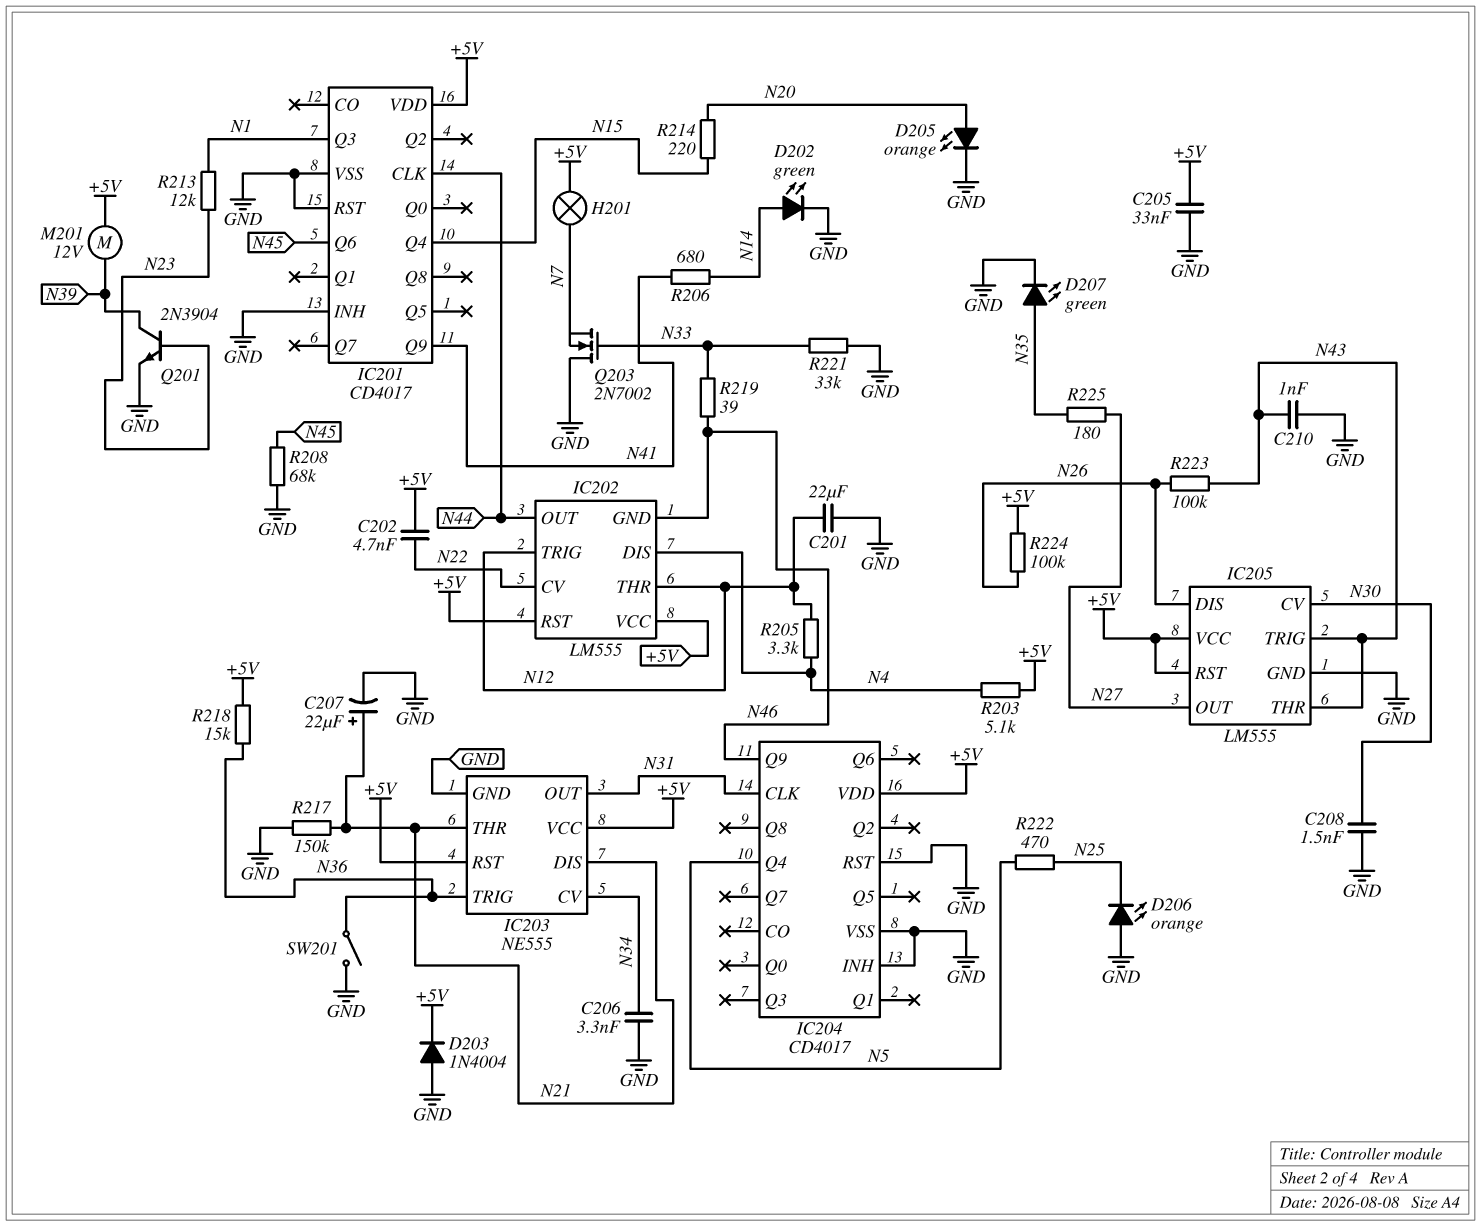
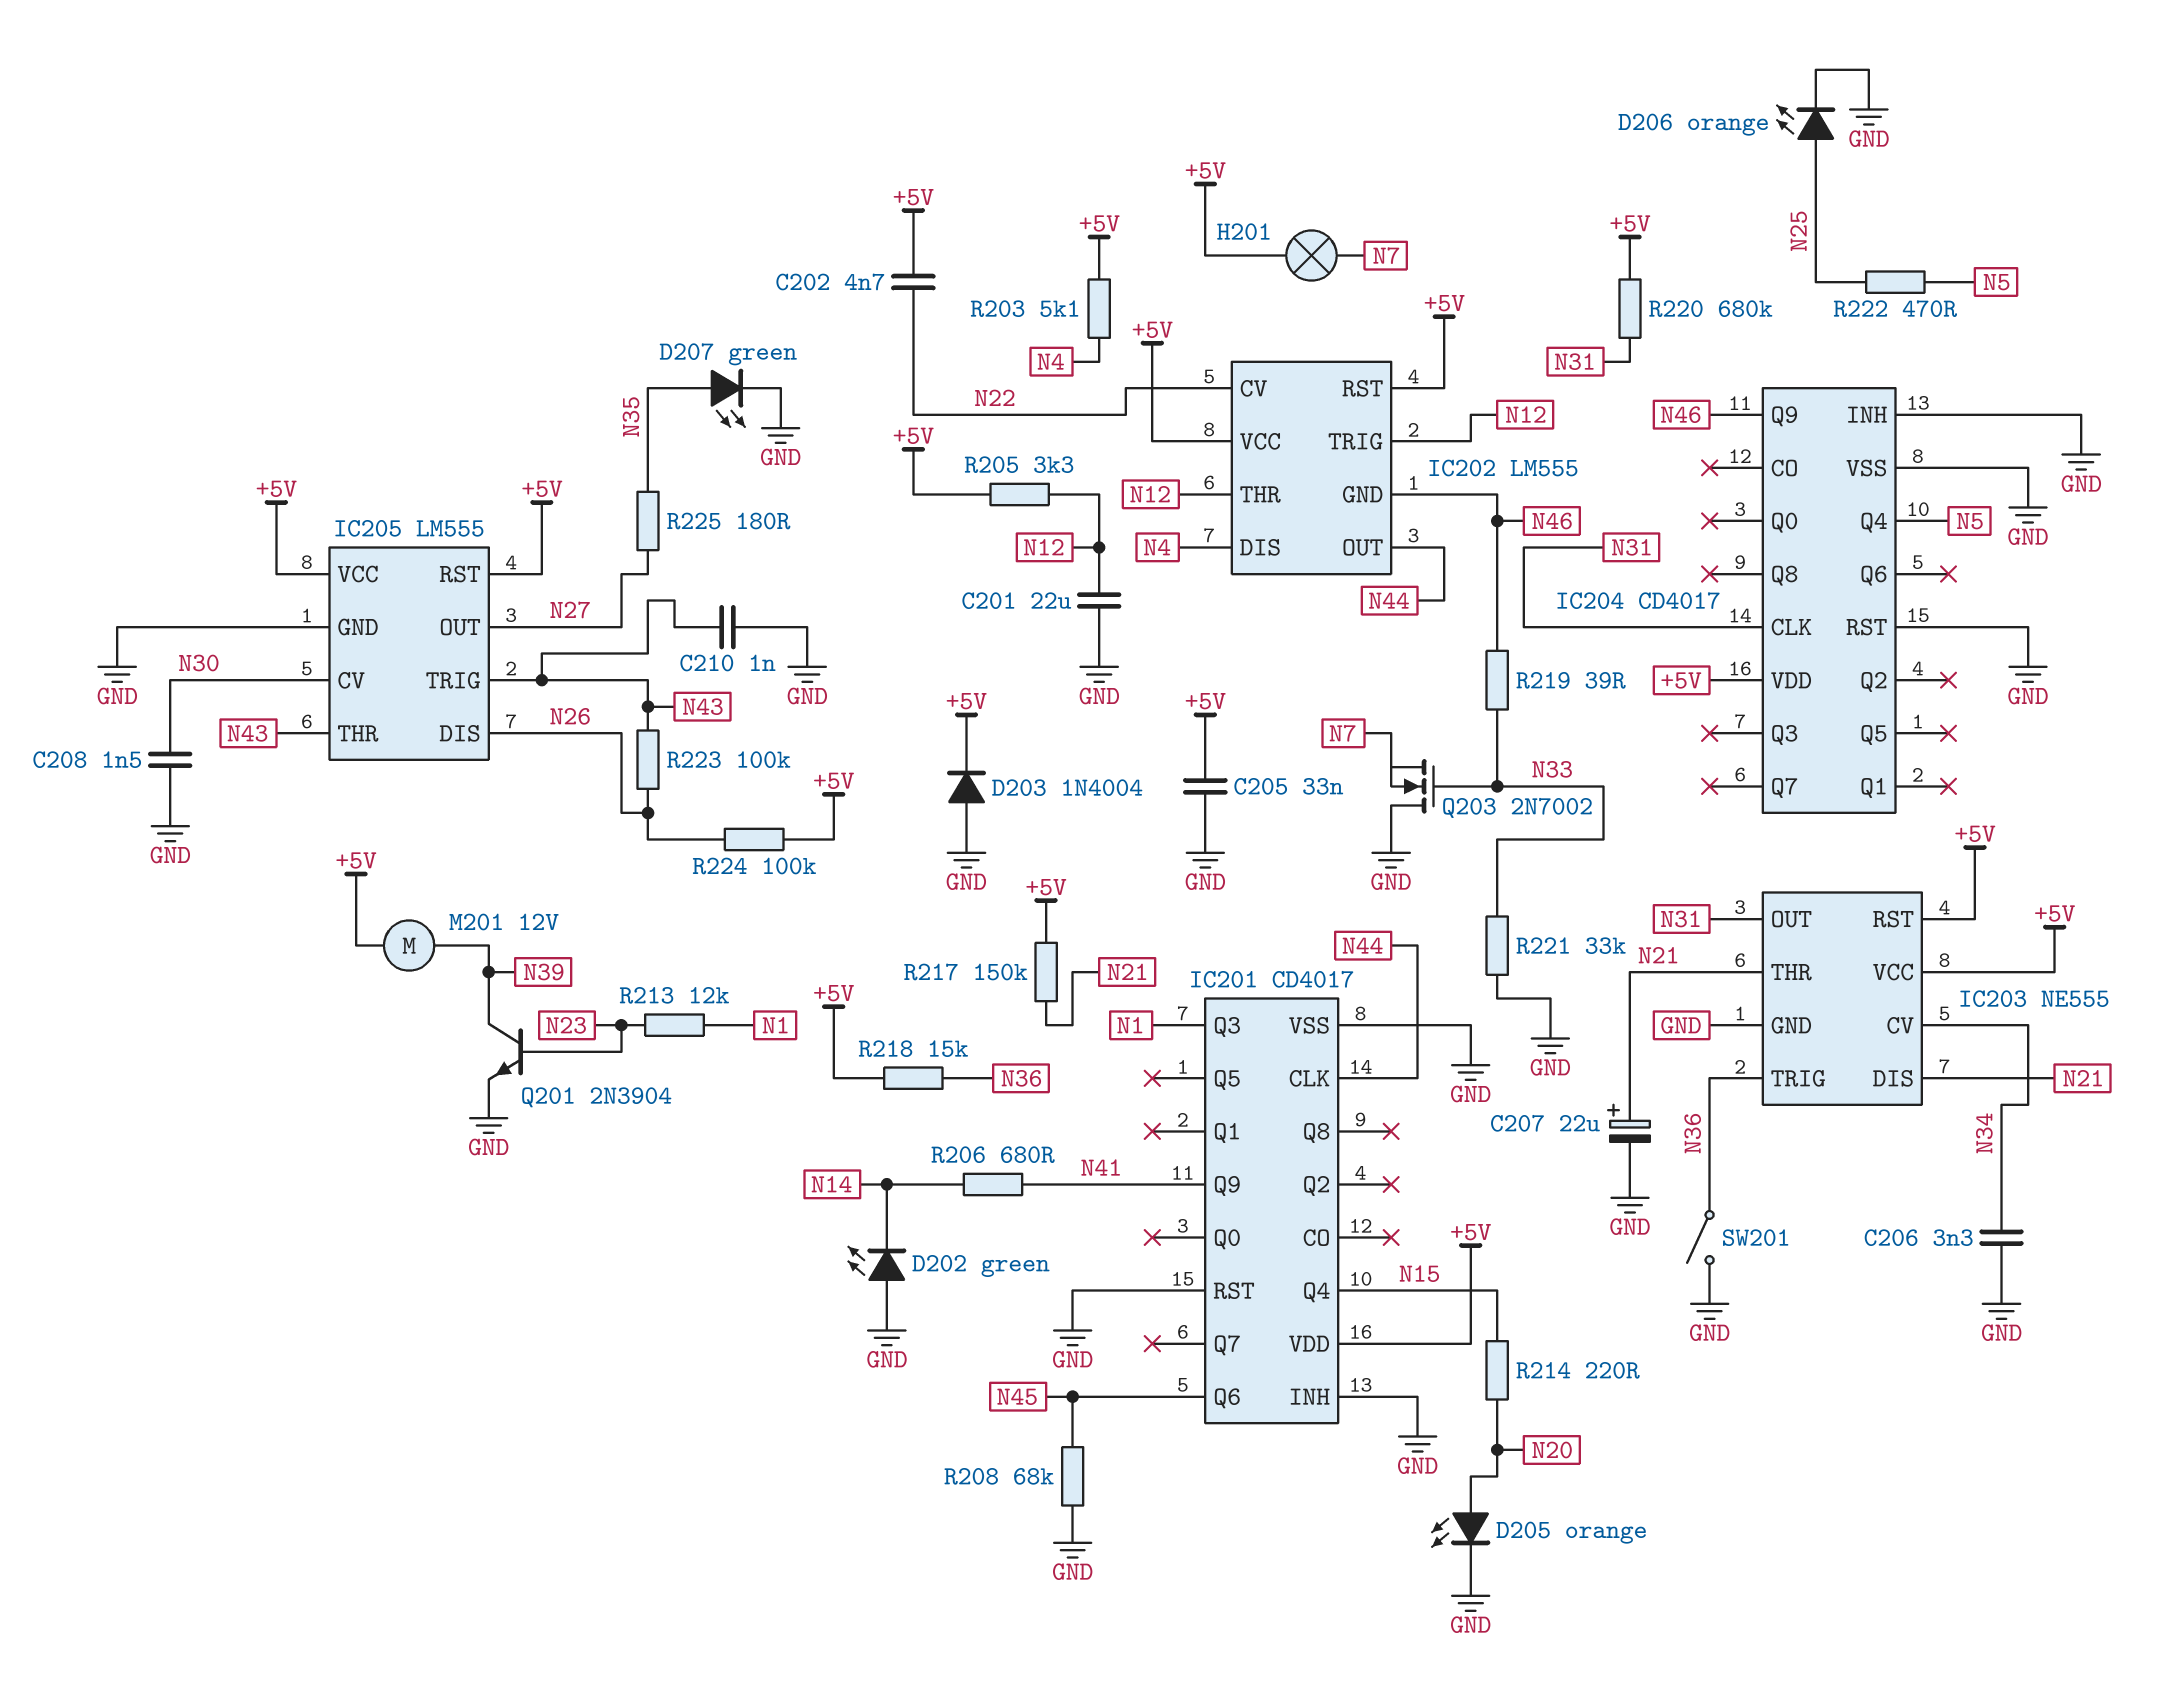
D202: LED green (A N14, K GND) -> LED green (A GND, K N14)
D206: LED orange (A GND, K N25) -> LED orange (A N25, K GND)
R205: 3.3k (N4, N12) -> 3.3k (+5V, N12)
R217: 150k (GND, N21) -> 150k (+5V, N21)
R220: none -> 680k (+5V, N31)

